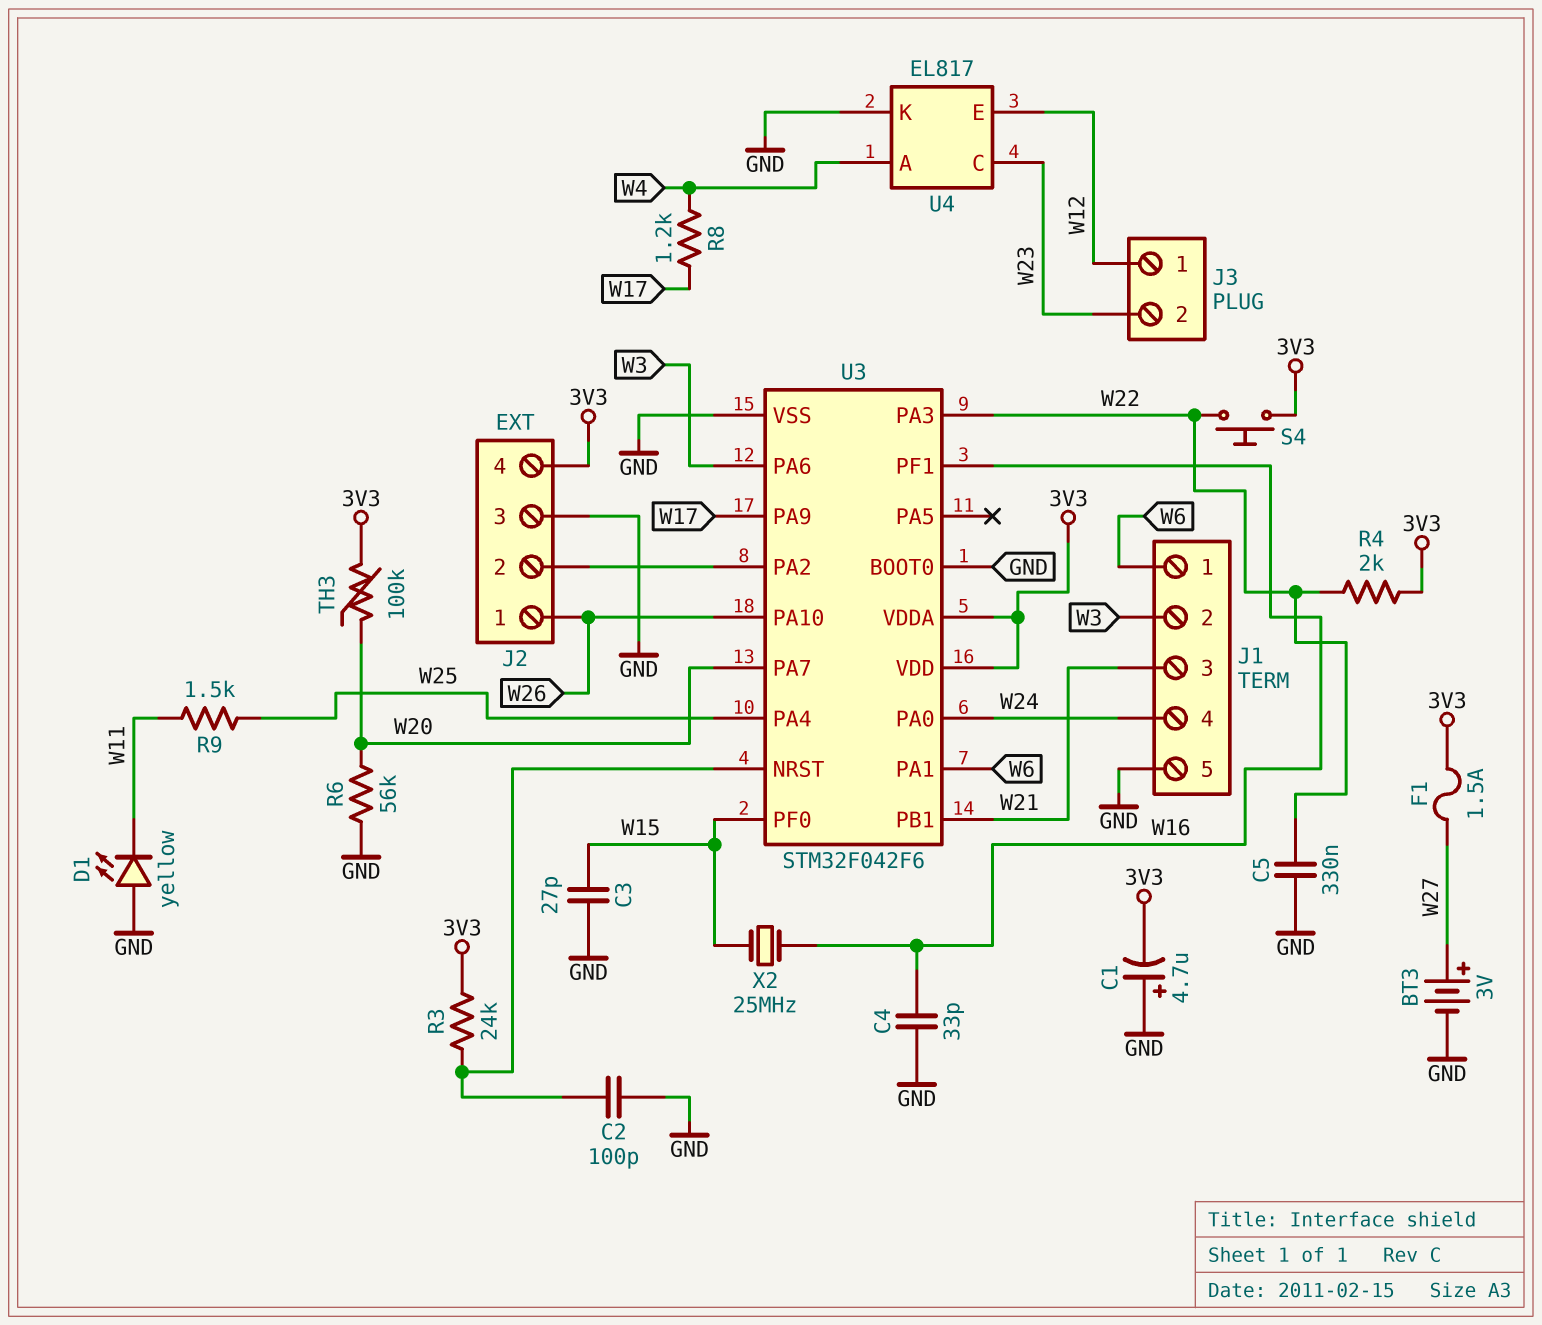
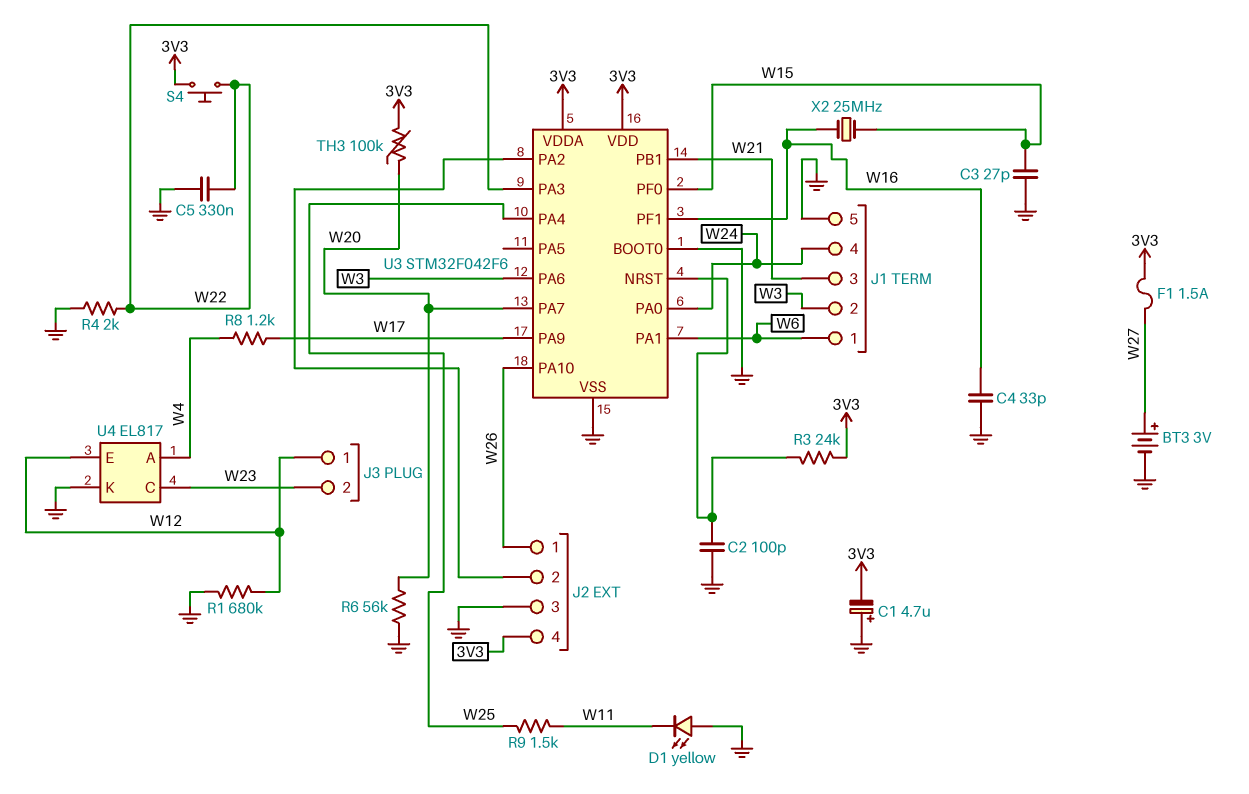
R1: none -> 680k (GND, W12)
R4: 2k (3V3, W22) -> 2k (GND, W22)

